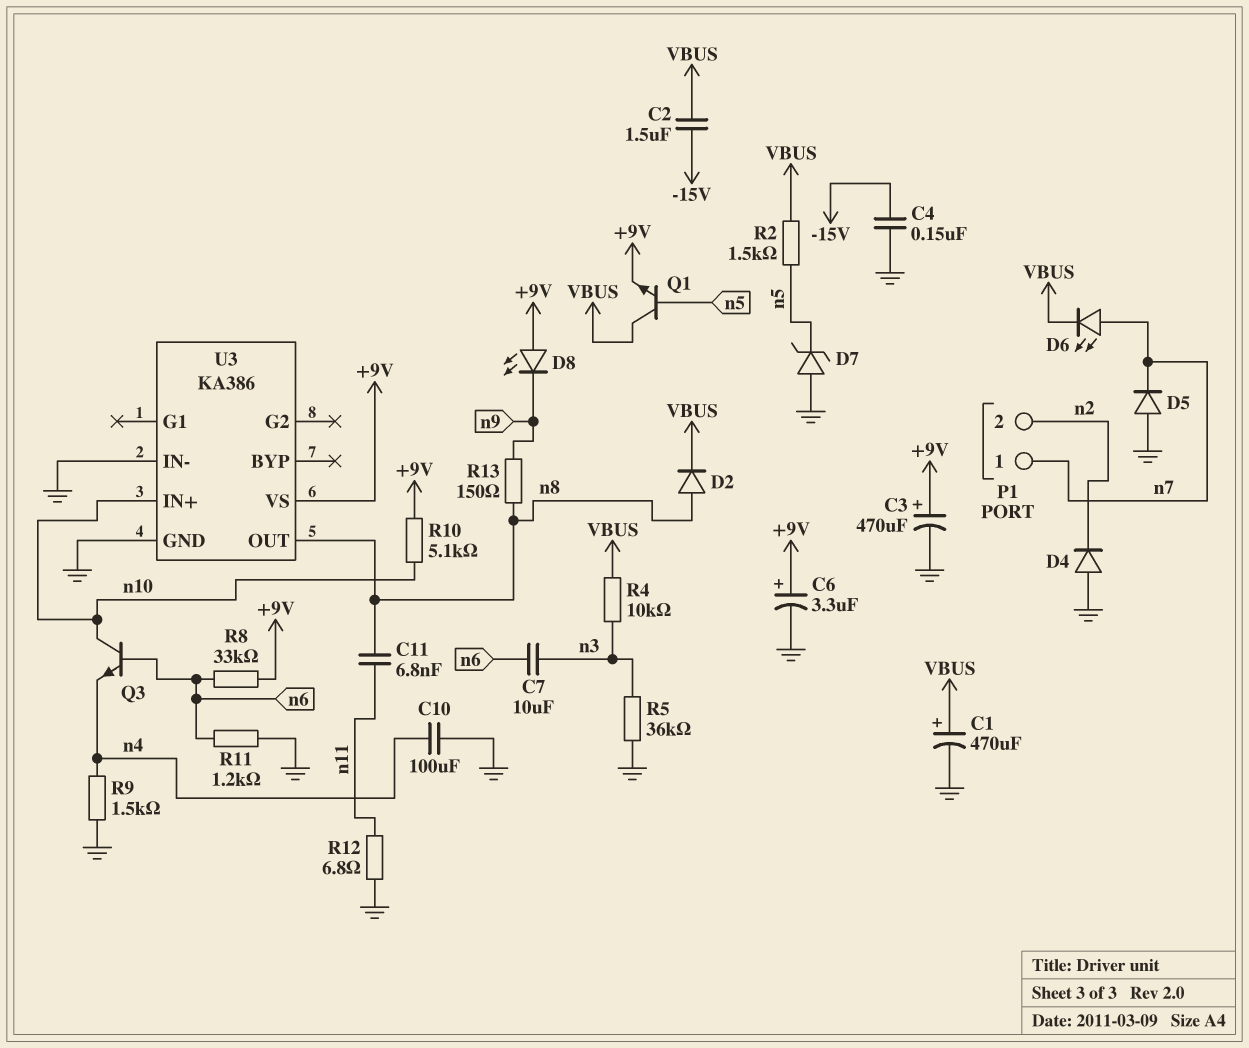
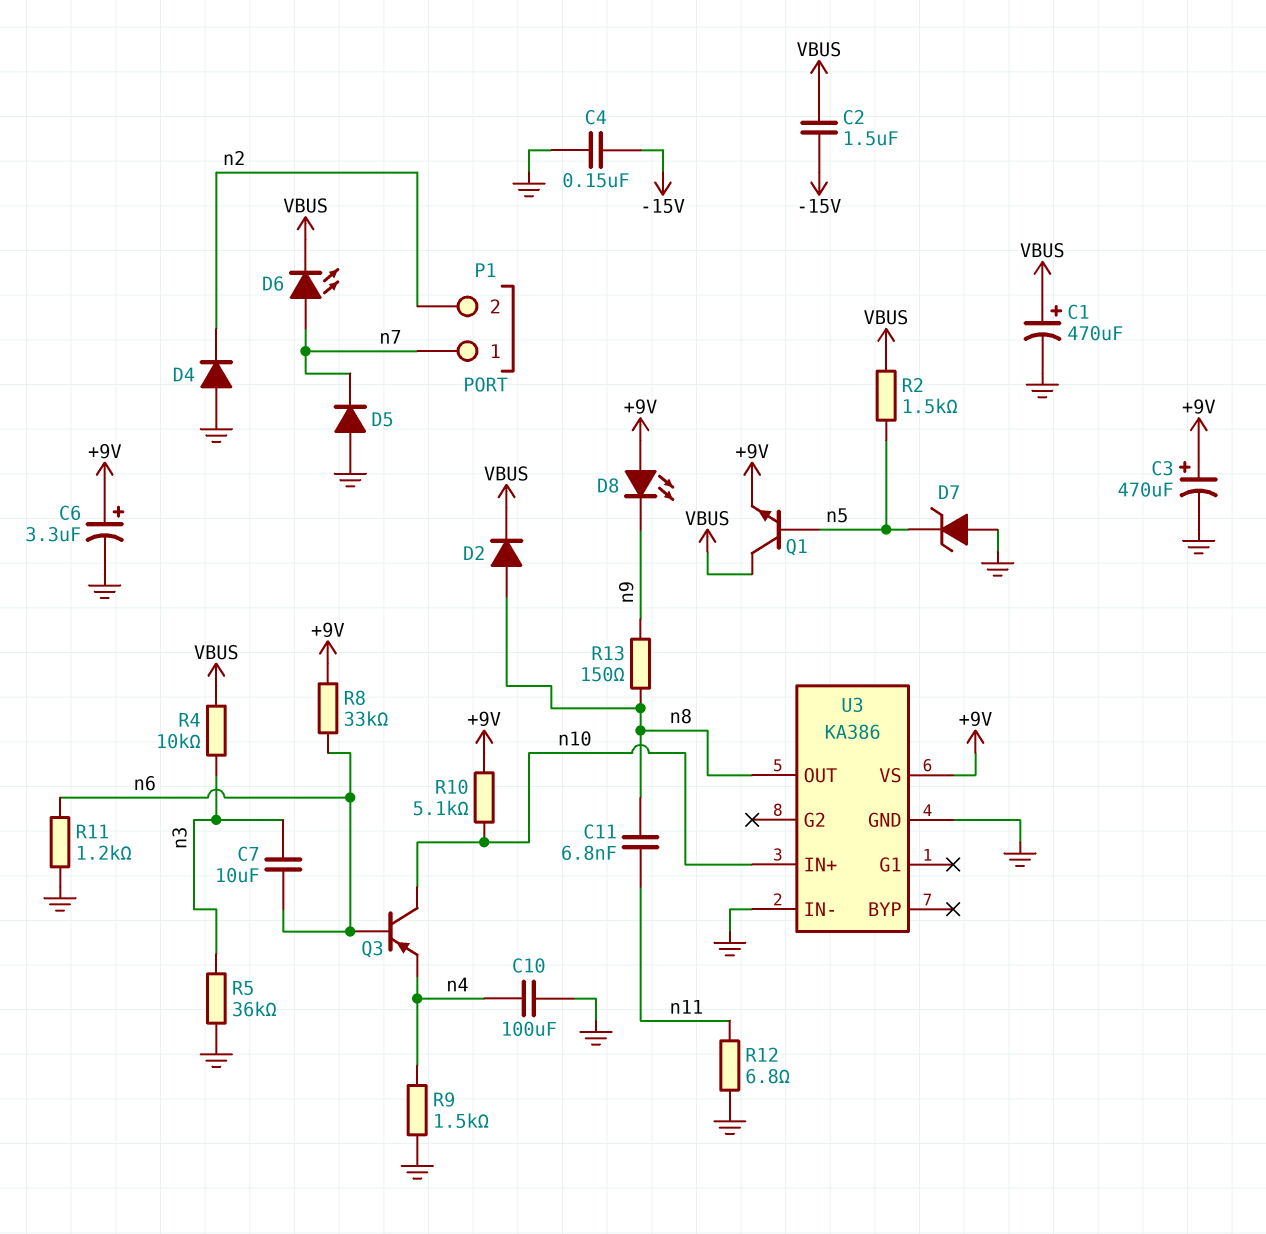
Q3: NPN (B n6, C n10, E n4) -> PNP (B n6, C n10, E n4)

